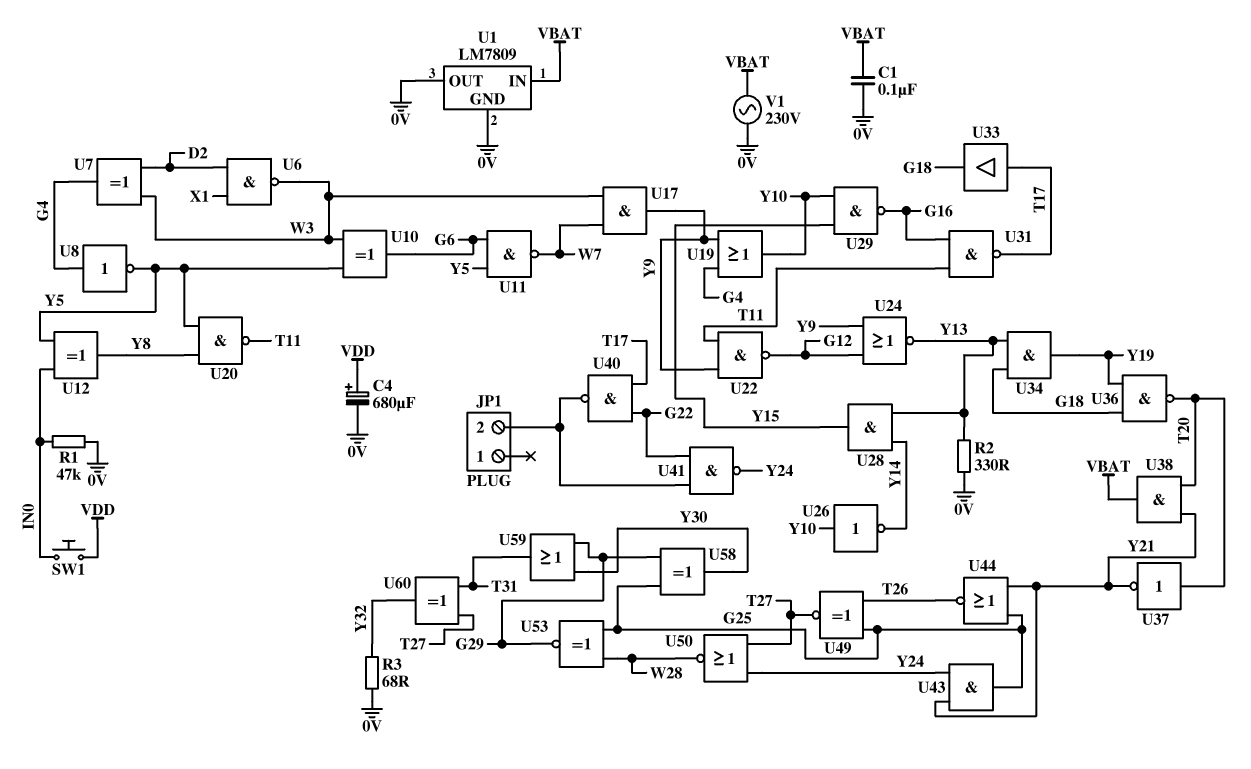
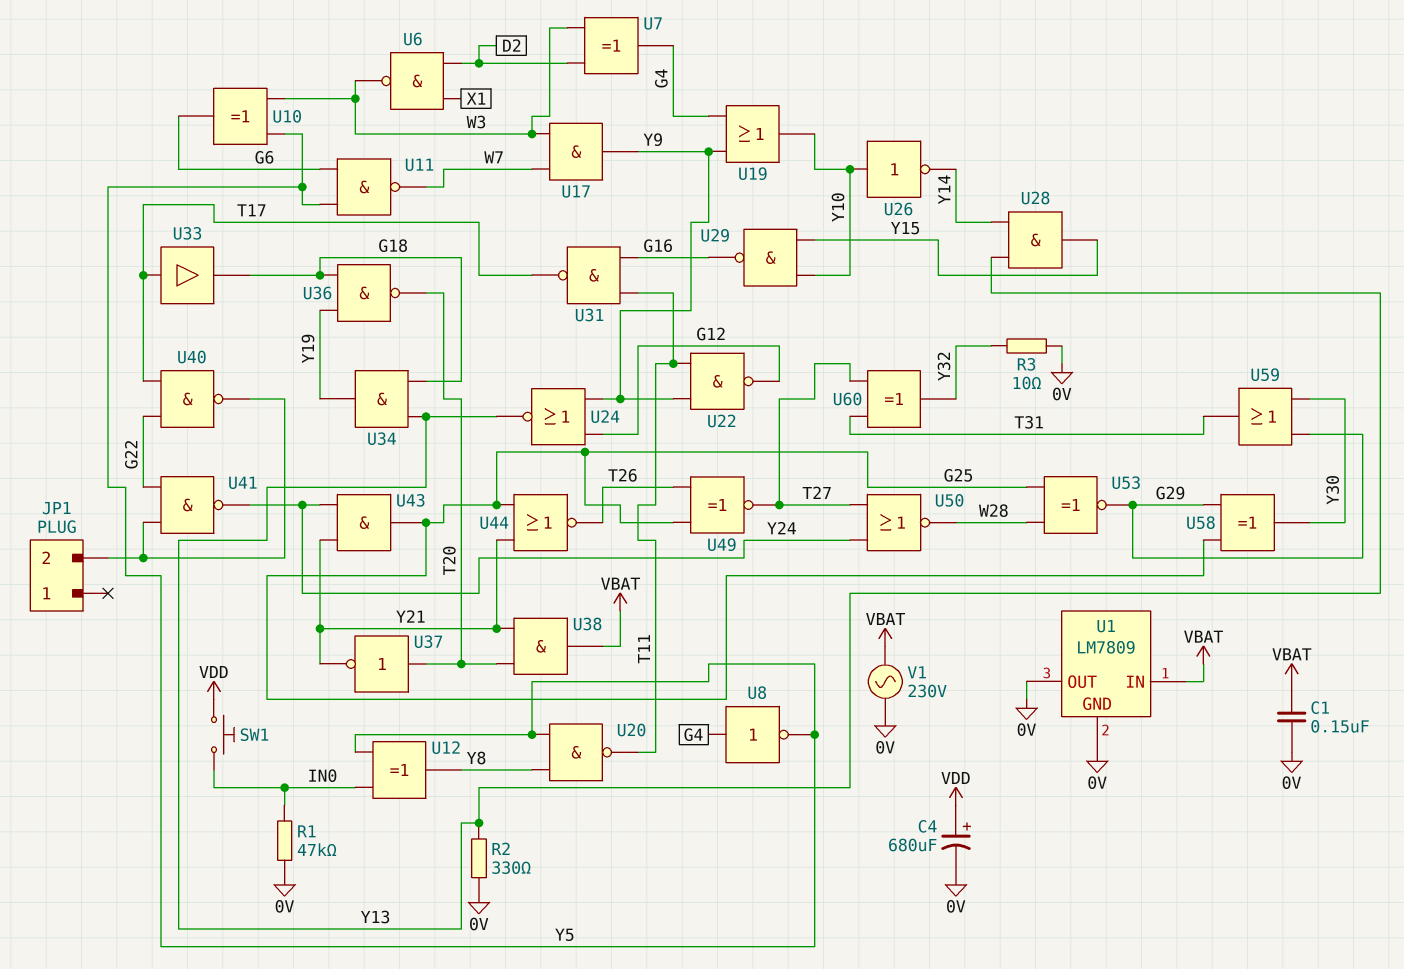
C1: 100nF (0V, VBAT) -> 150nF (0V, VBAT)
R3: 68 (0V, Y32) -> 10 (0V, Y32)

